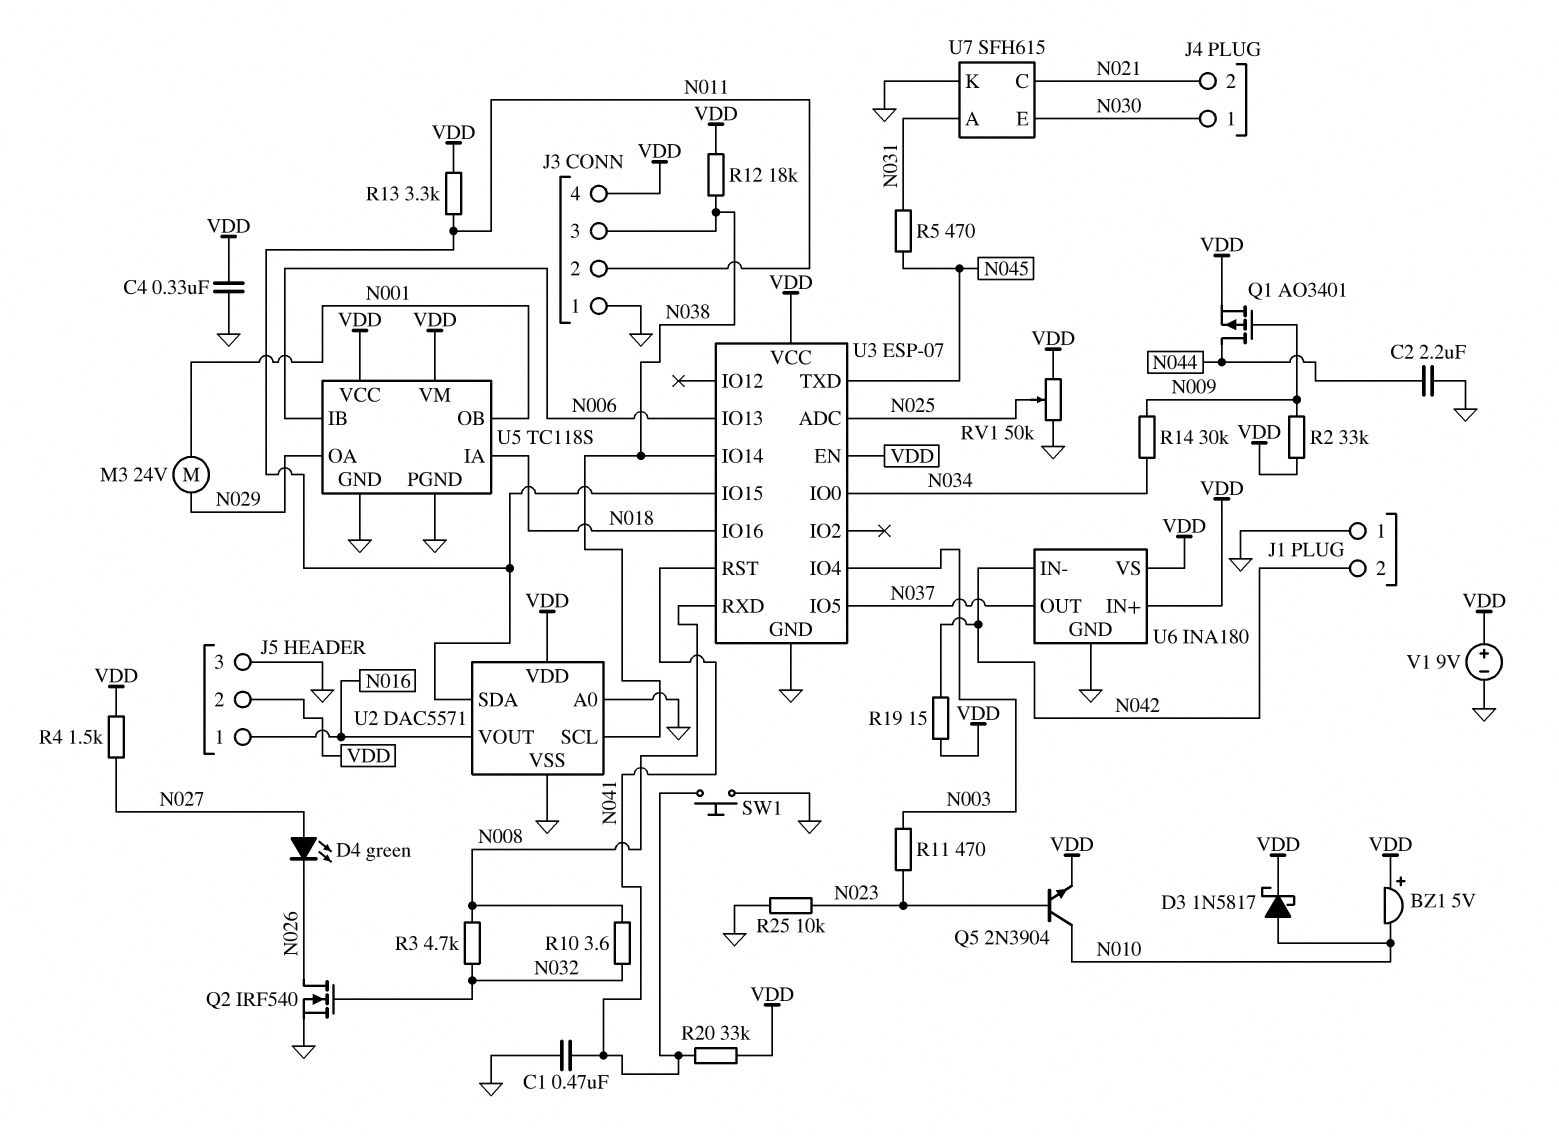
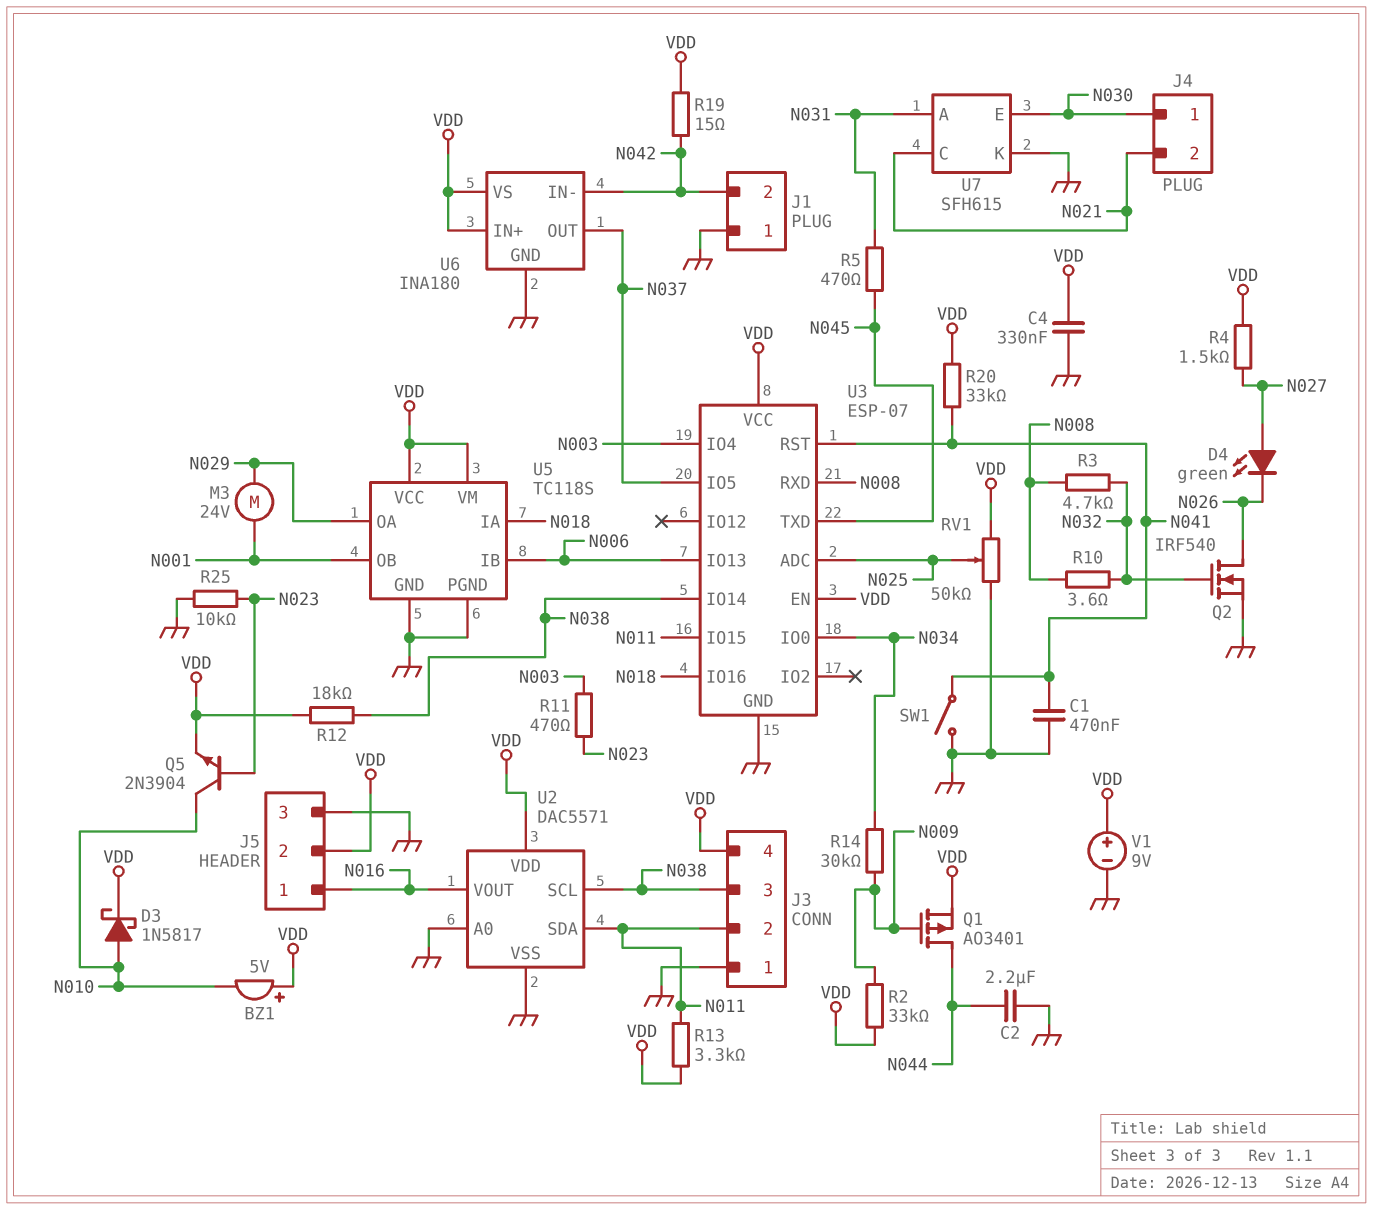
SW1: button (GND, N041) -> switch (GND, N041)

